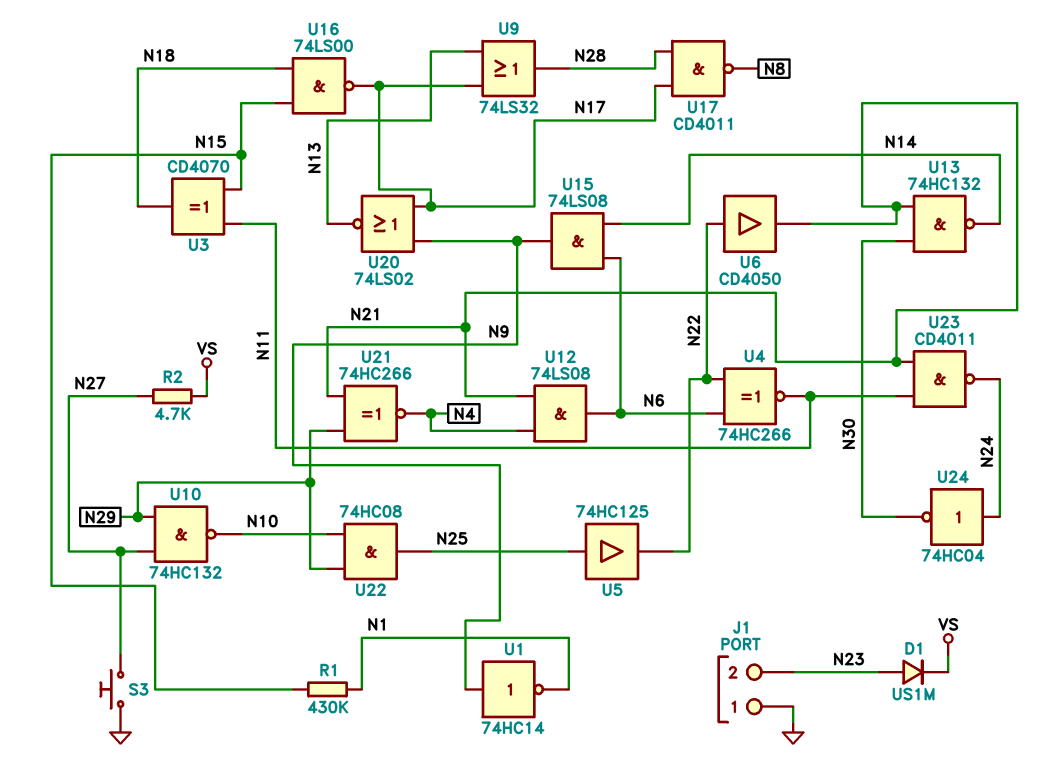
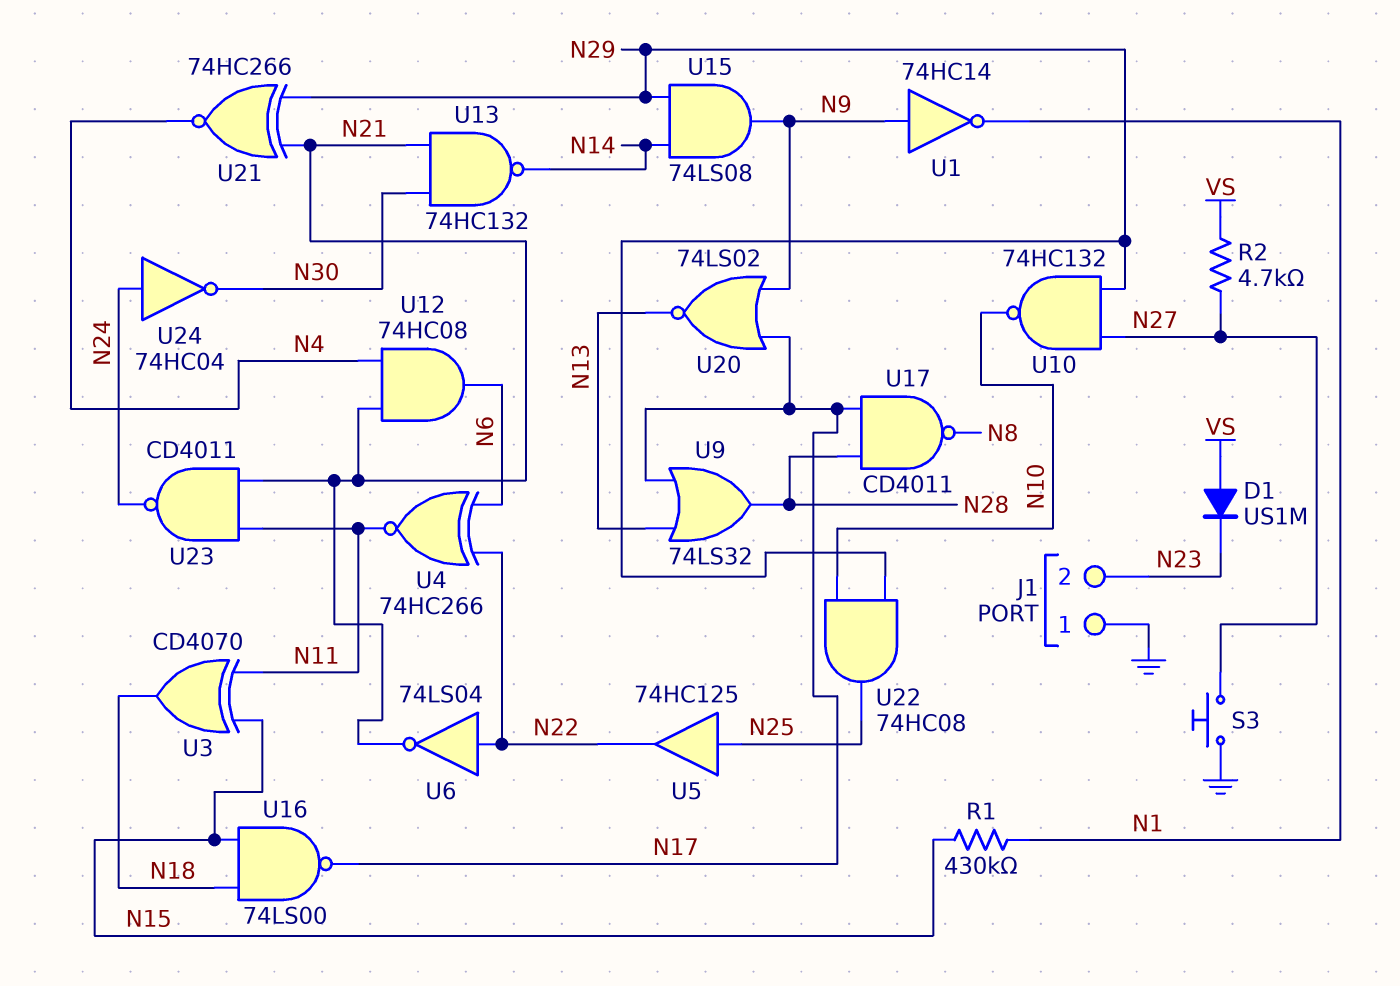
D1: diode US1M (A N23, K VS) -> diode US1M (A VS, K N23)
U6: buffer CD4050 (in N22, out N21) -> NOT 74LS04 (in N22, out N21)
U12: AND 74LS08 (in N4, in N21, out N6) -> AND 74HC08 (in N4, in N21, out N6)
U15: AND 74LS08 (in N6, in N14, out N9) -> AND 74LS08 (in N14, in N29, out N9)

